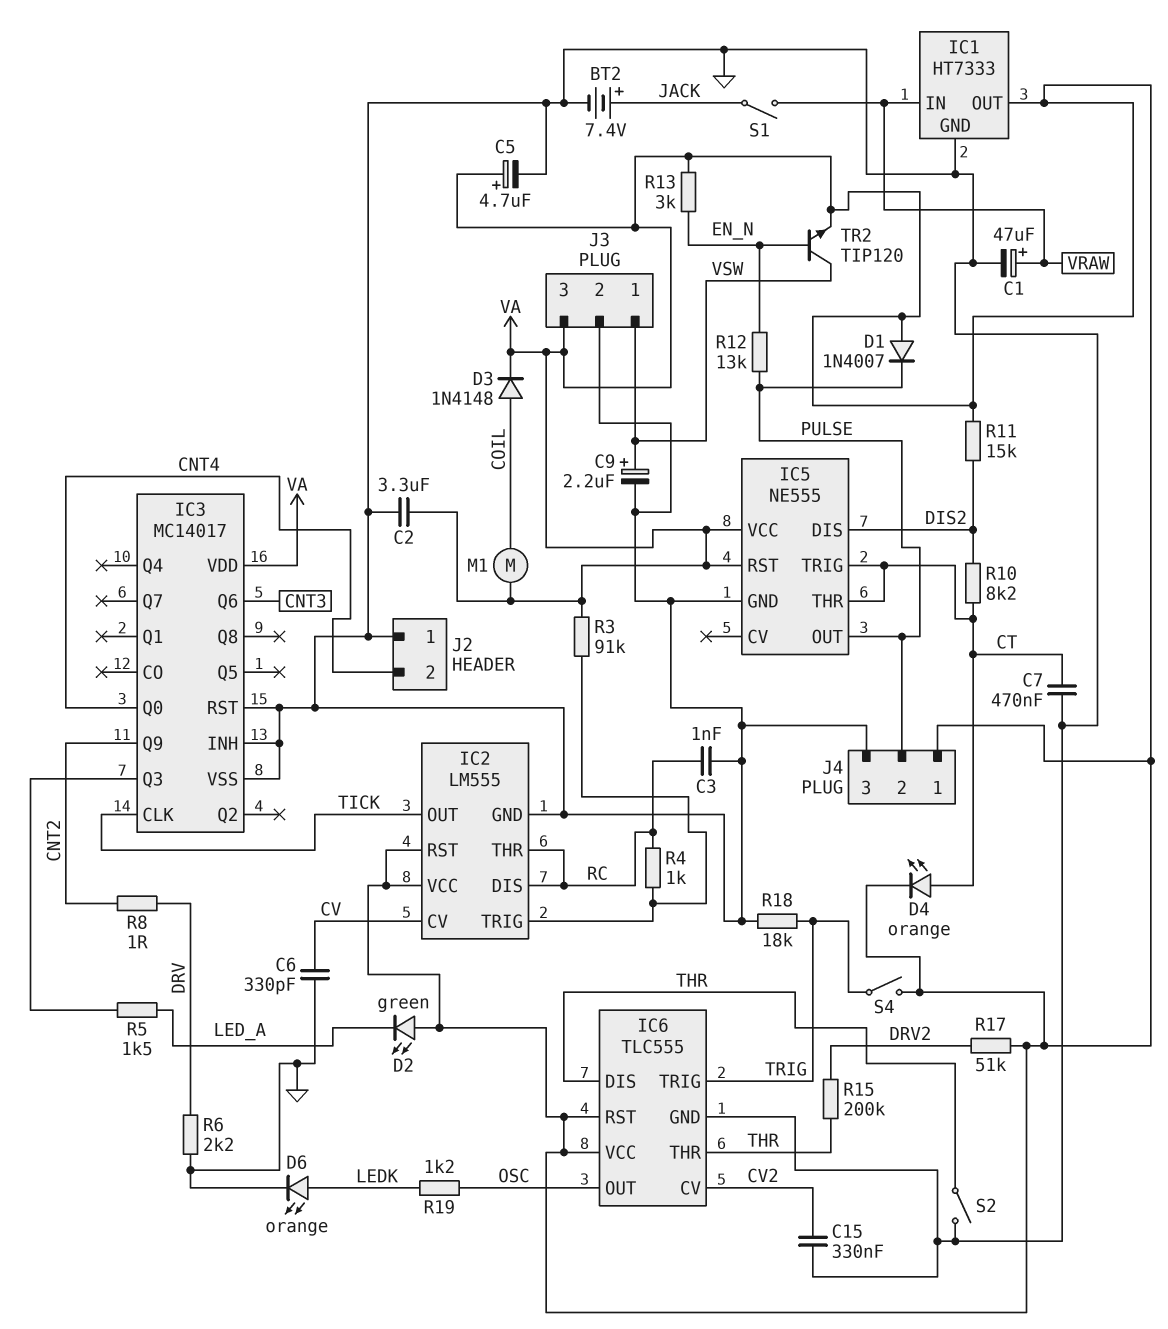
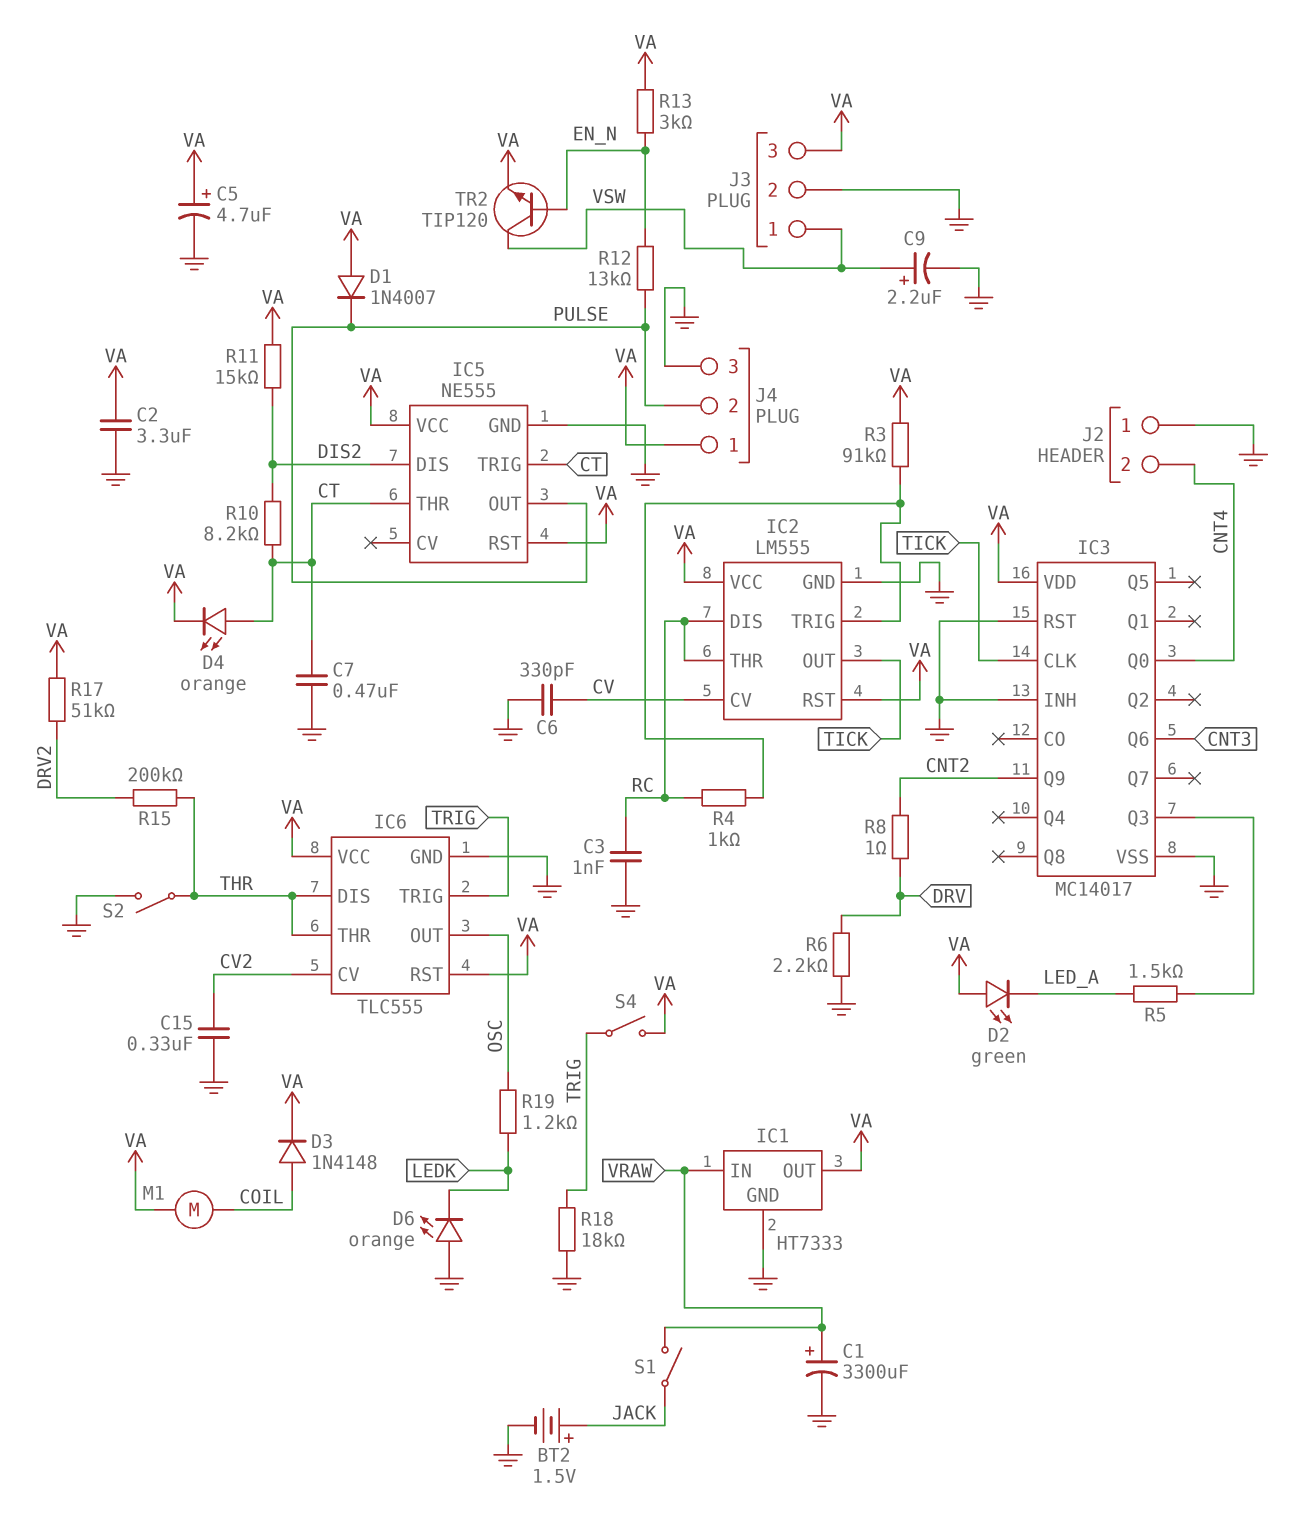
BT2: 7.4V (plus JACK, minus GND) -> 1.5V (plus JACK, minus GND)
C1: 47uF (plus VRAW, minus GND) -> 3300uF (plus VRAW, minus GND)
D6: LED orange (A LEDK, K GND) -> LED orange (A GND, K LEDK)

